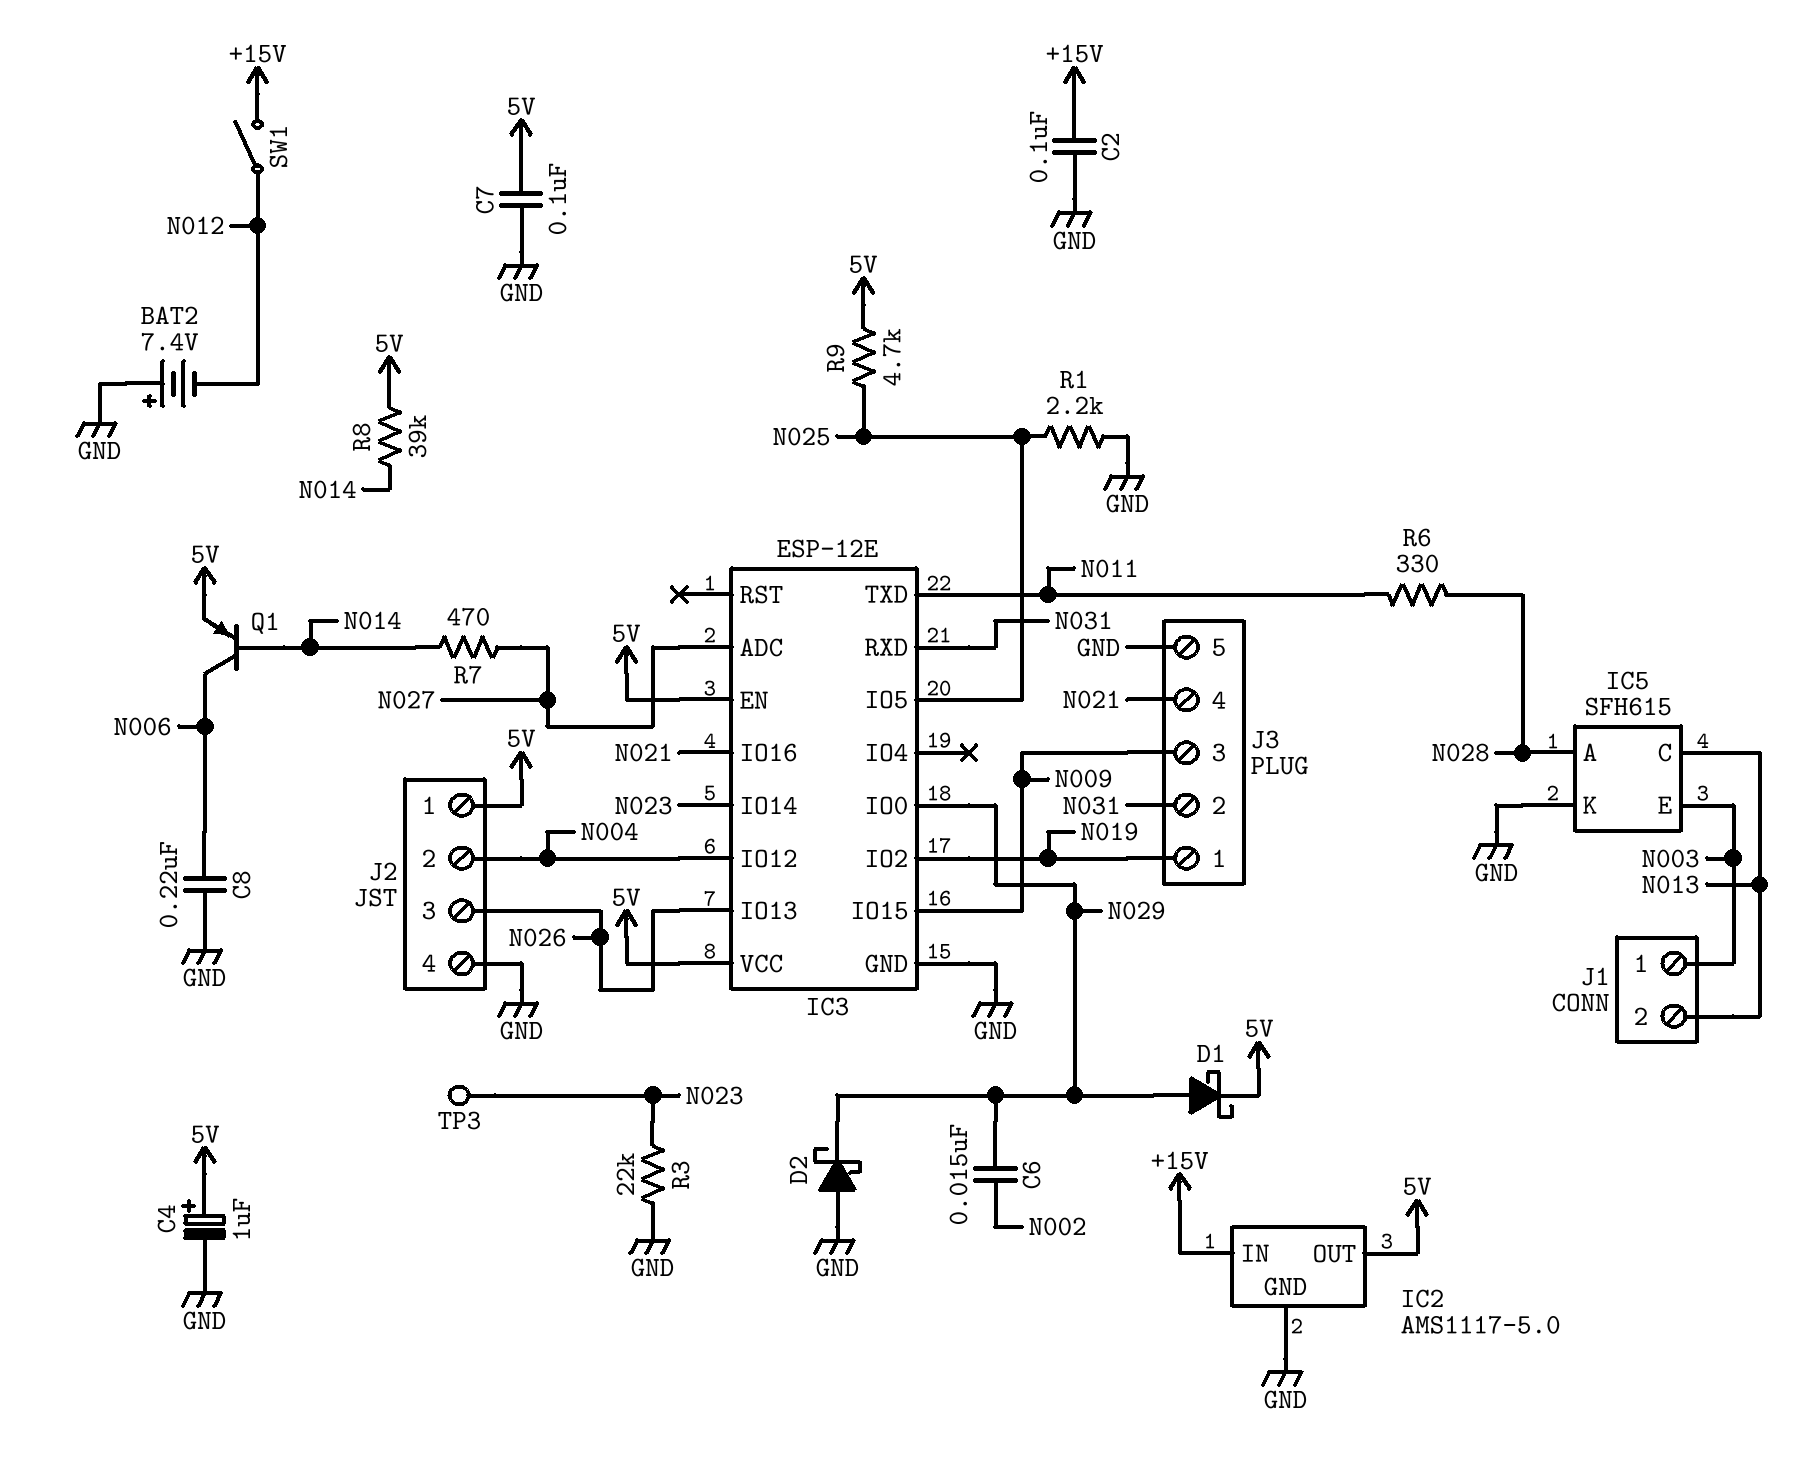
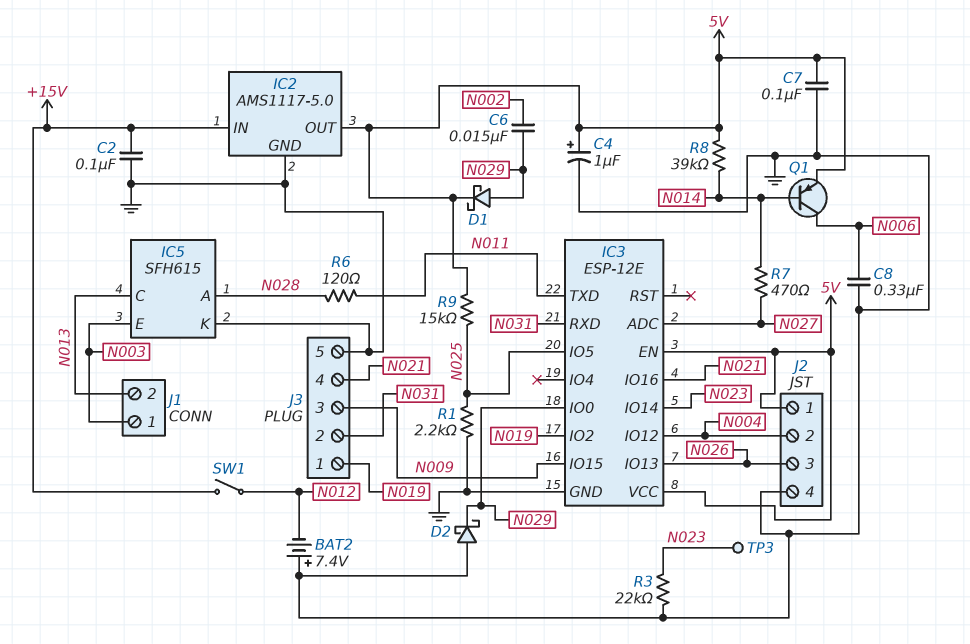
C8: 220nF (GND, N006) -> 330nF (GND, N006)
R6: 330 (N011, N028) -> 120 (N011, N028)
R9: 4.7k (5V, N025) -> 15k (5V, N025)

